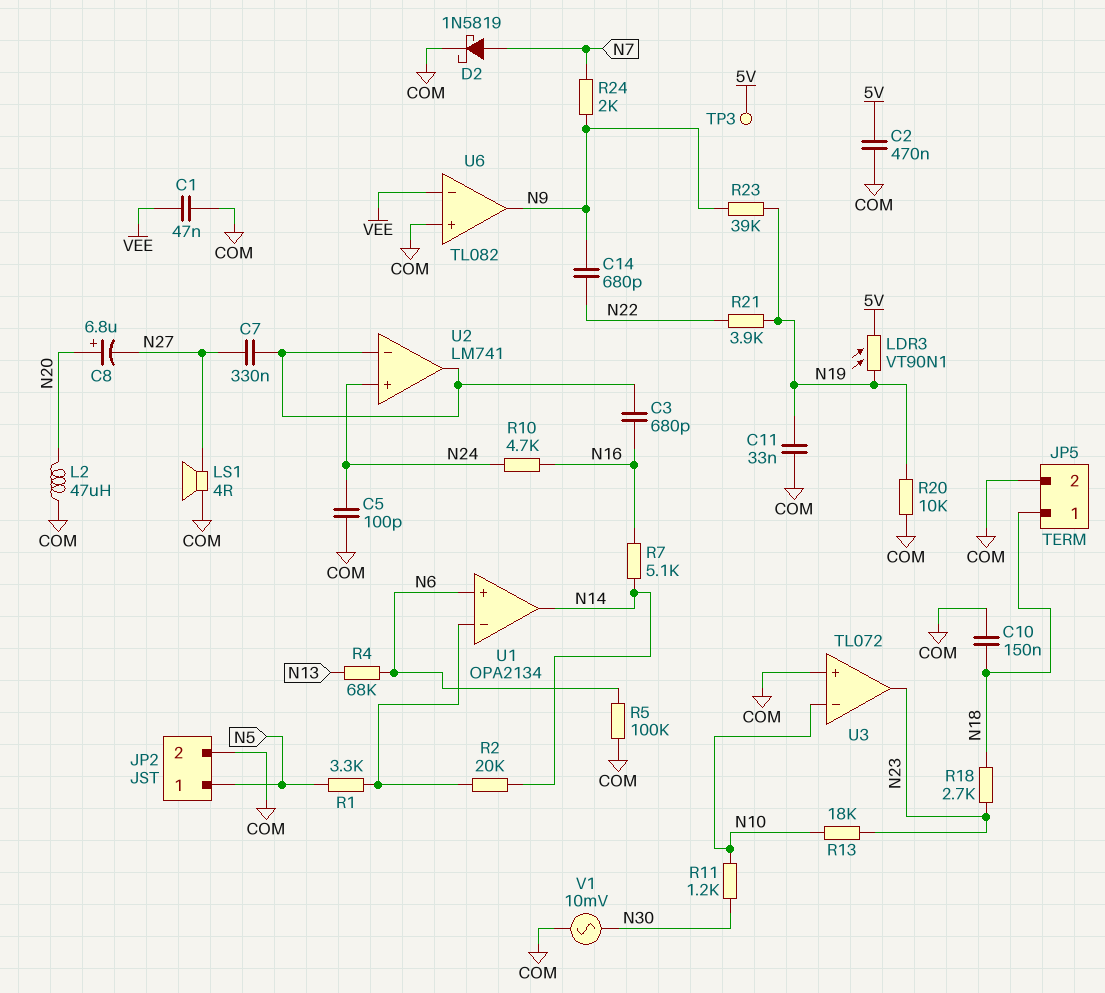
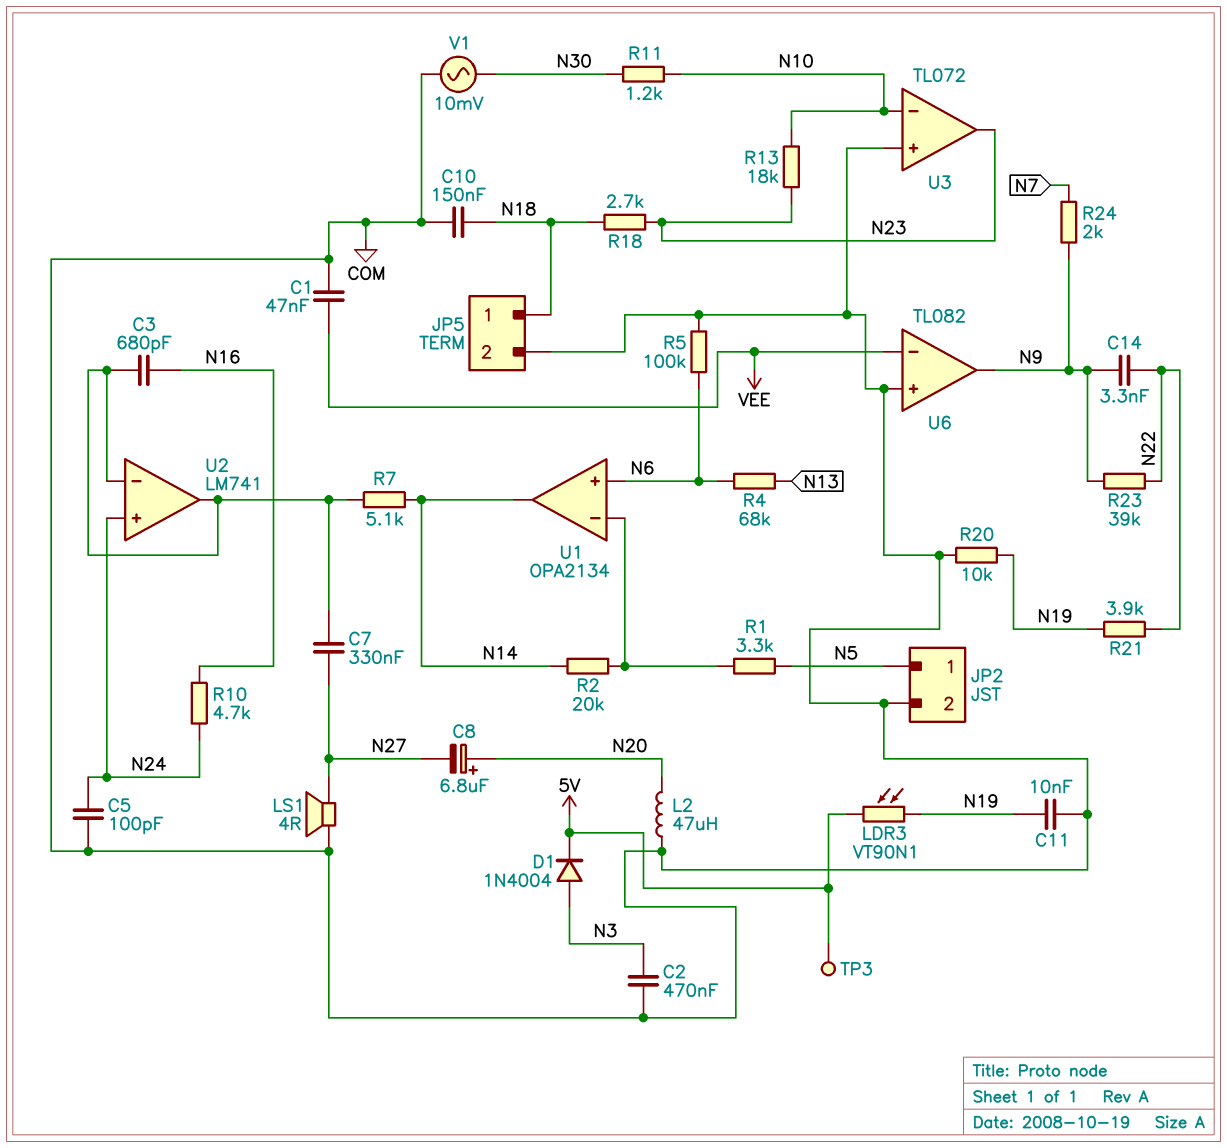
C2: 470nF (5V, COM) -> 470nF (COM, N3)
C11: 33nF (COM, N19) -> 10nF (COM, N19)
C14: 680pF (N9, N22) -> 3.3nF (N9, N22)
D1: none -> diode 1N4004 (A N3, K 5V)
D2: schottky 1N5819 (A N7, K COM) -> none
R7: 5.1k (N14, N16) -> 5.1k (N14, U2/in-)
R23: 39k (N9, N19) -> 39k (N9, N22)

